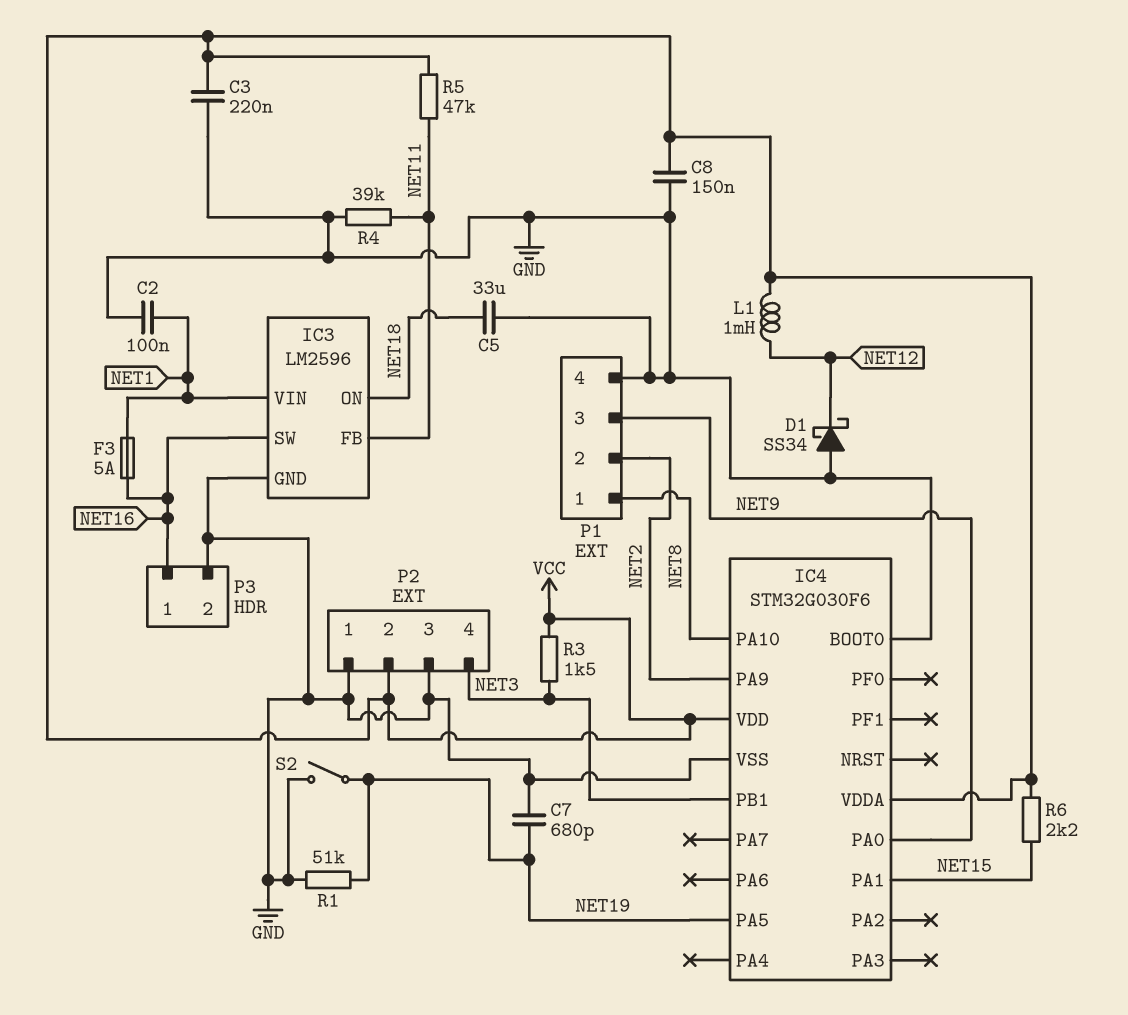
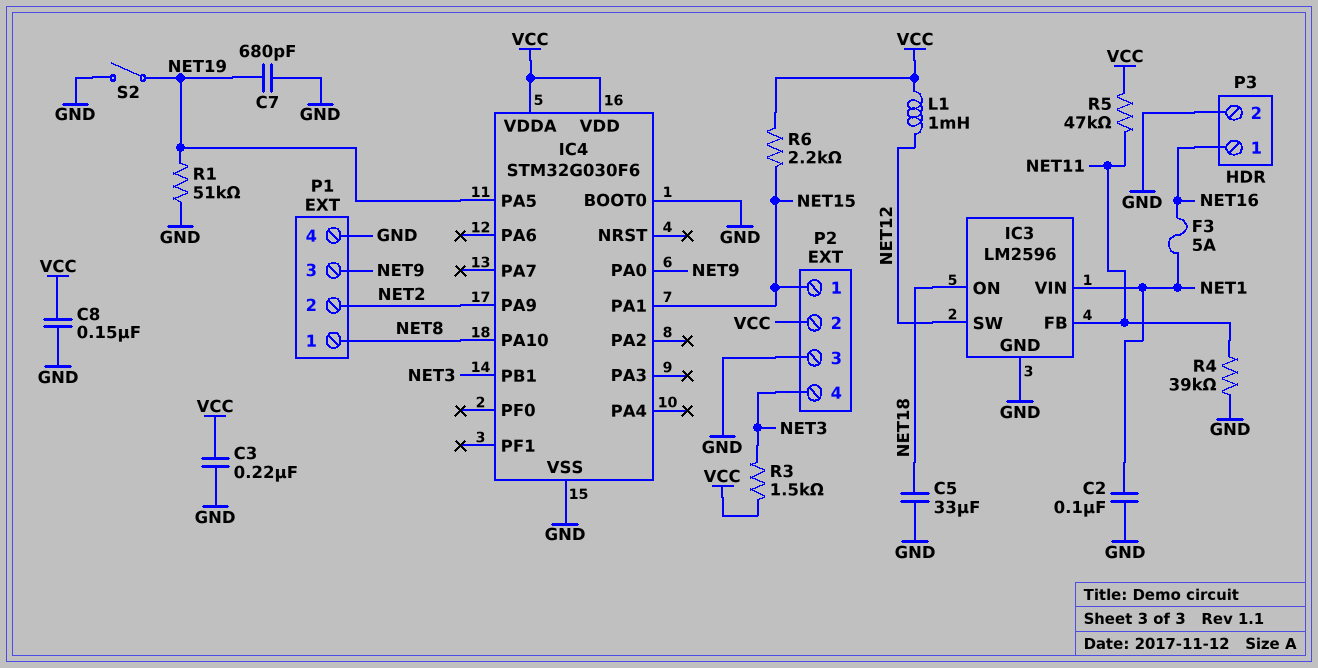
D1: schottky SS34 (A GND, K NET12) -> none
IC3 pin SW: NET16 -> NET12
P2 pin 1: GND -> NET15

